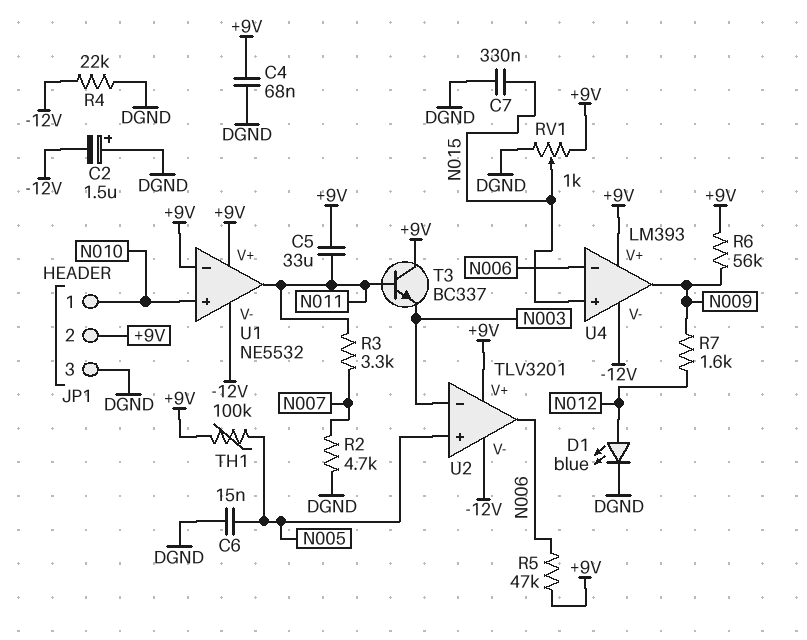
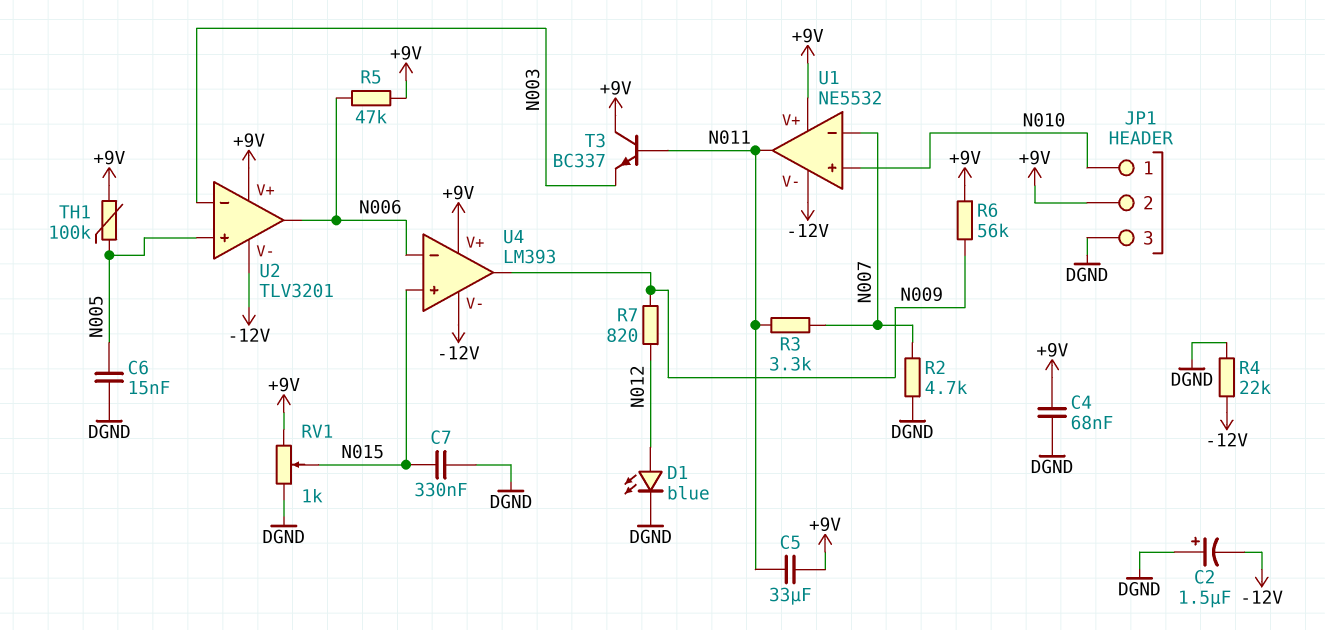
R7: 1.6k (N009, N012) -> 820 (N009, N012)
U1 pin in-: +9V -> N007

